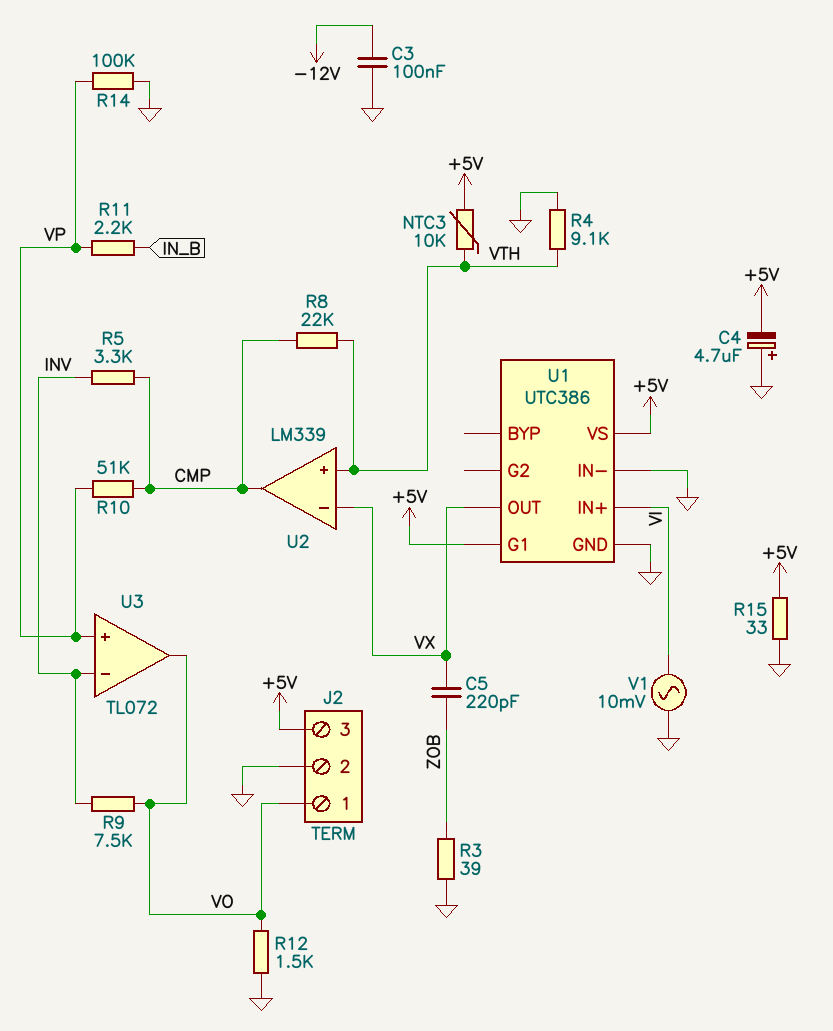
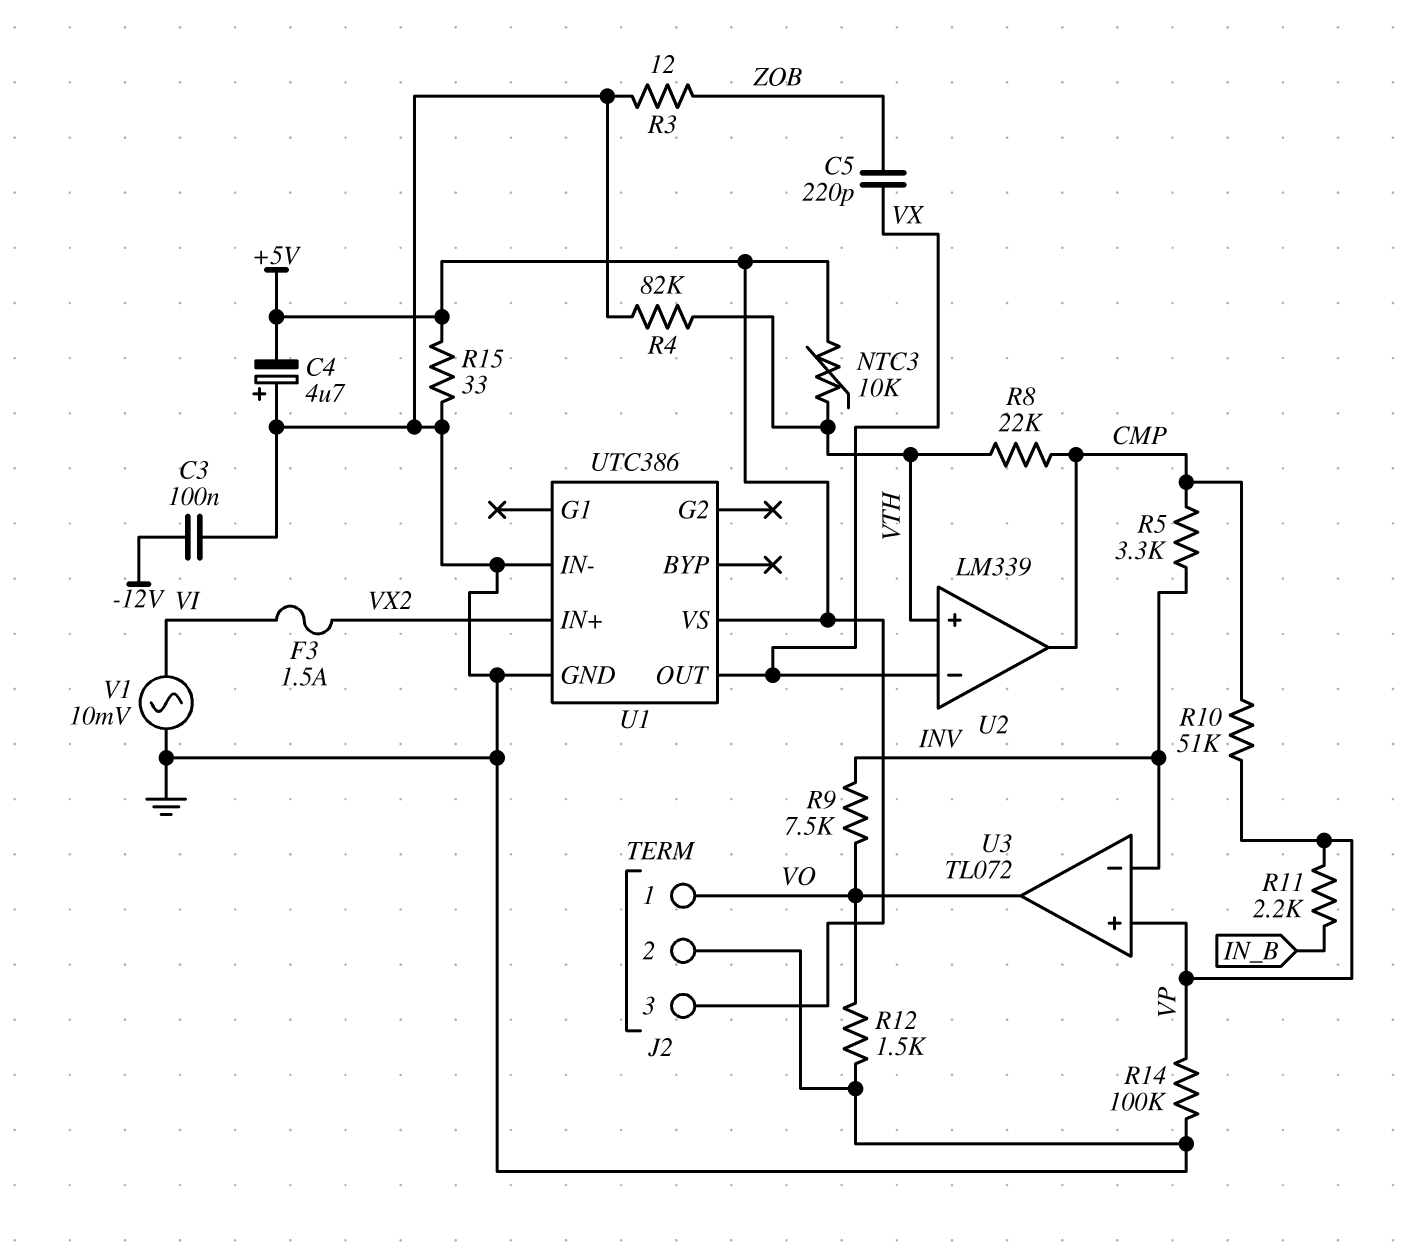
F3: none -> 1.5A (VI, VX2)
R3: 39 (GND, ZOB) -> 12 (GND, ZOB)
R4: 9.1k (GND, VTH) -> 82k (GND, VTH)
U1 pin G1: +5V -> none
U1 pin IN+: VI -> VX2

